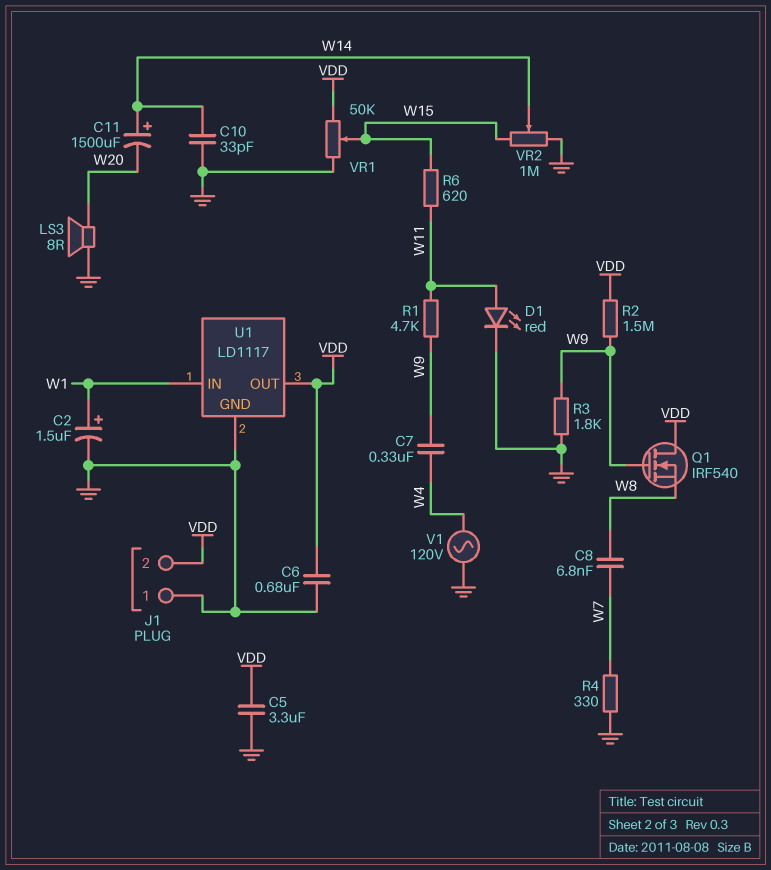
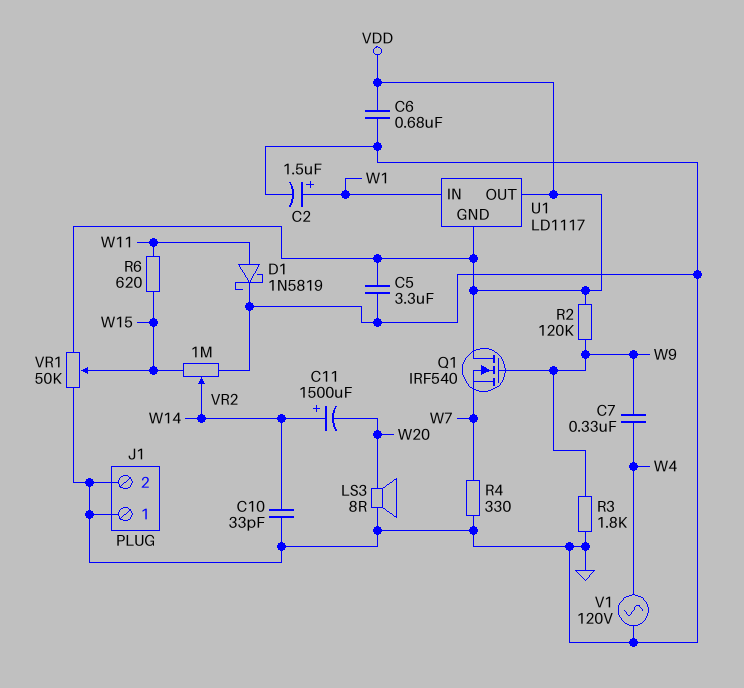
C8: 6.8nF (W7, W8) -> none
D1: LED red (A W11, K GND) -> schottky 1N5819 (A W11, K GND)
J1 pin 2: VDD -> GND
Q1: NMOS IRF540 (G W9, D VDD, S W8) -> NMOS IRF540 (G W9, D VDD, S W7)
R1: 4.7k (W9, W11) -> none
R2: 1.5M (VDD, W9) -> 120k (VDD, W9)
U1 pin GND: GND -> VDD

